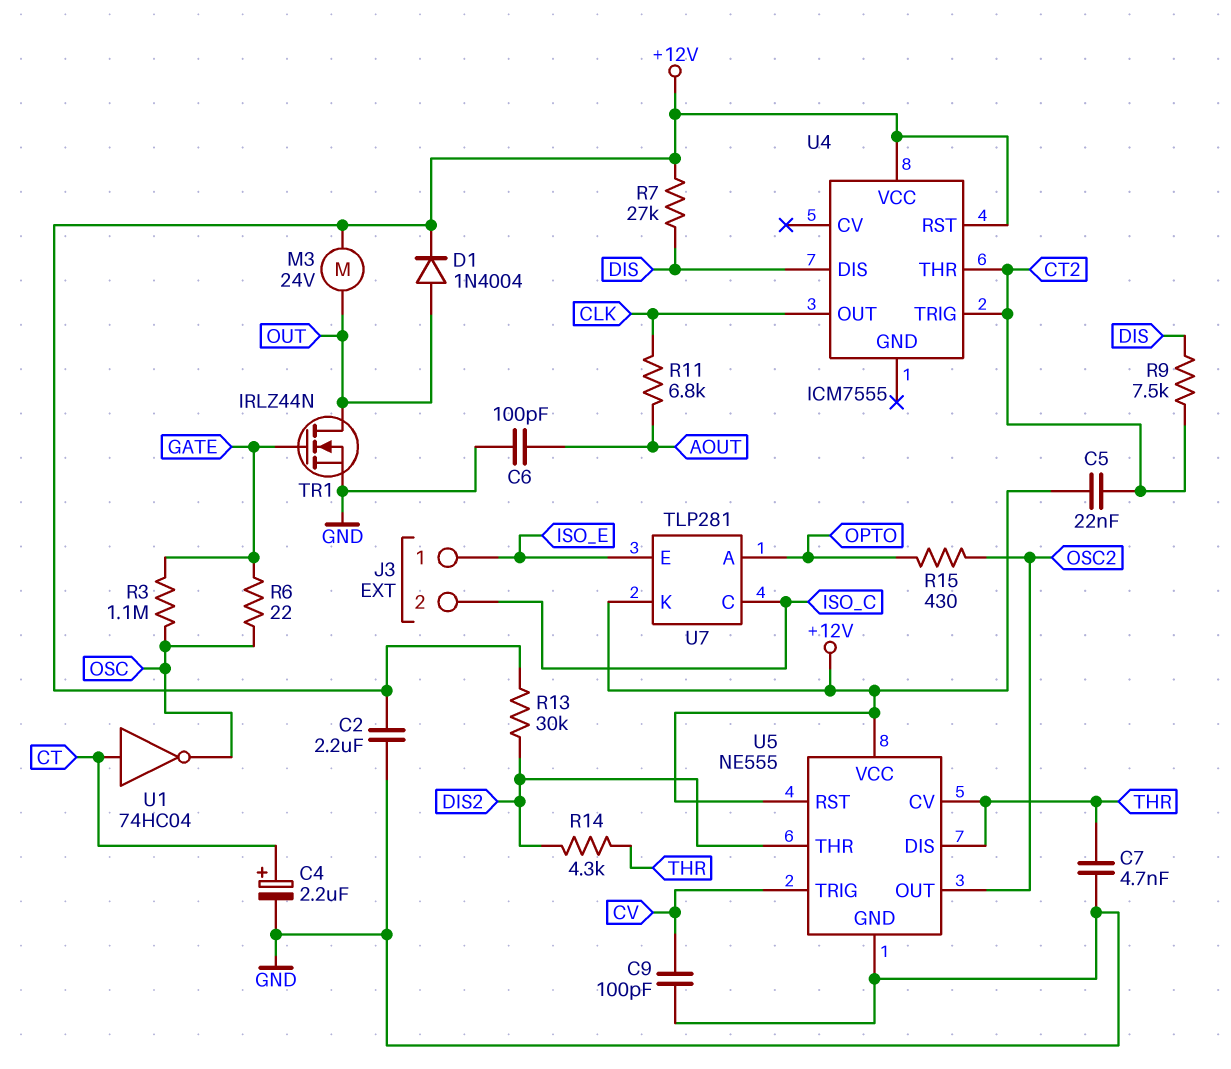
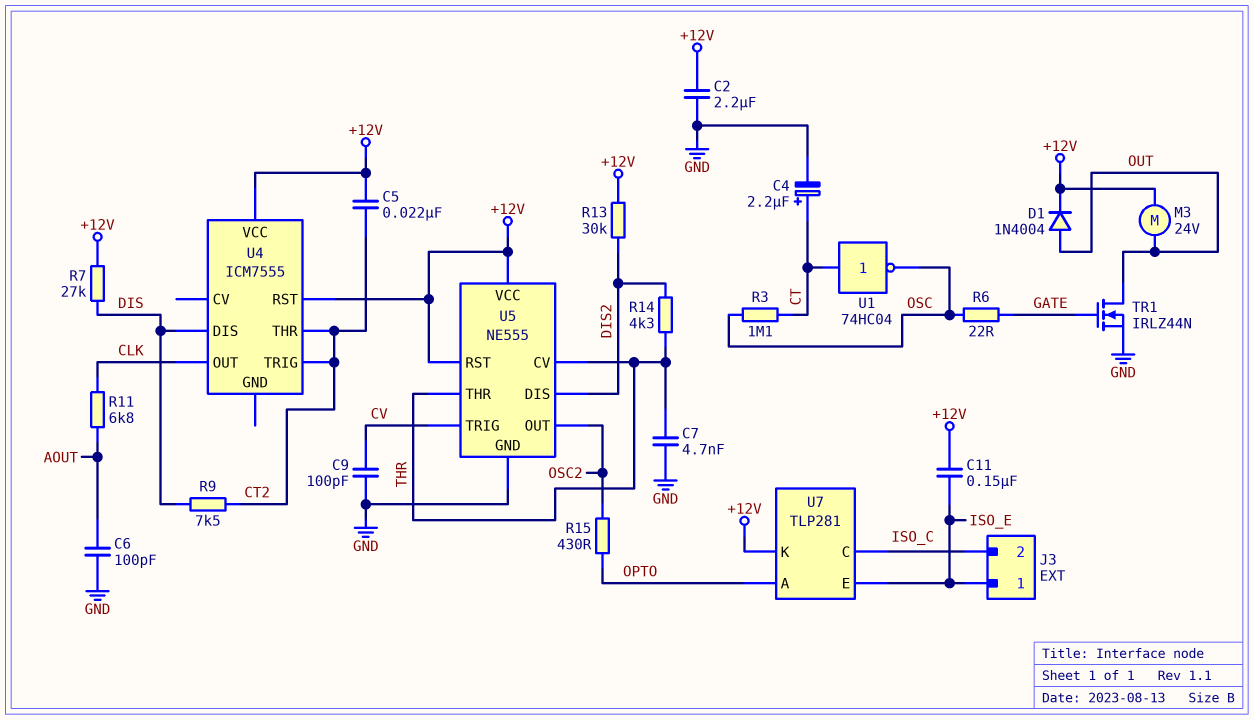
C11: none -> 150nF (+12V, ISO_E)
R3: 1.1M (GATE, OSC) -> 1.1M (CT, OSC)
U5 pin DIS: THR -> DIS2
U5 pin THR: DIS2 -> THR

